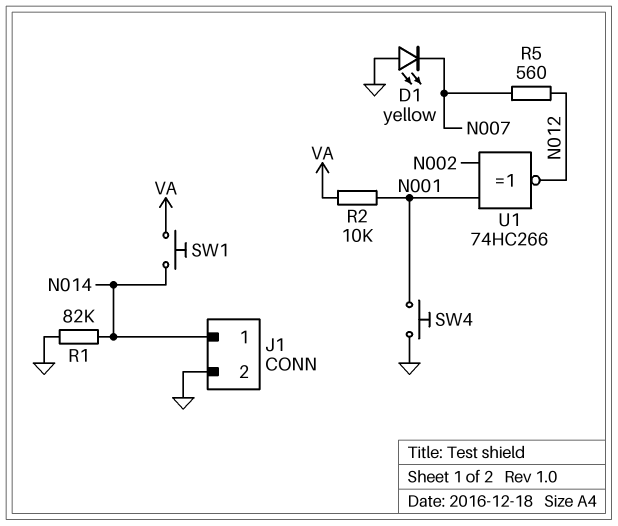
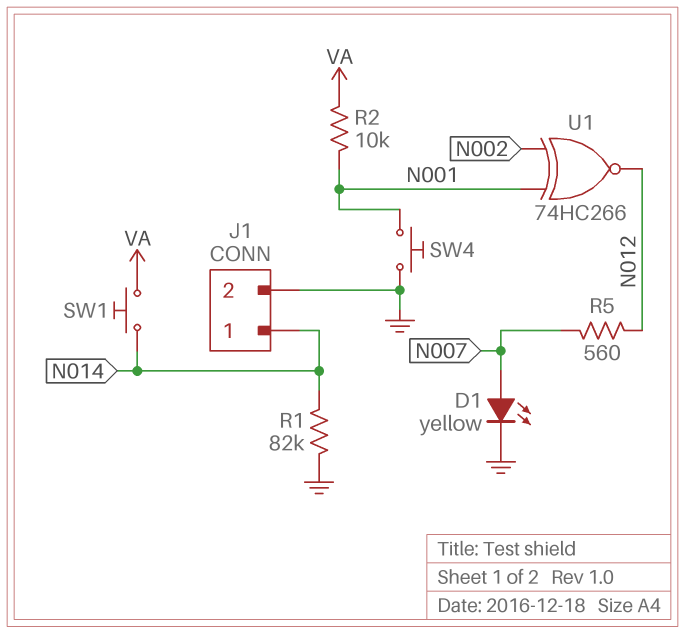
D1: LED yellow (A GND, K N007) -> LED yellow (A N007, K GND)

